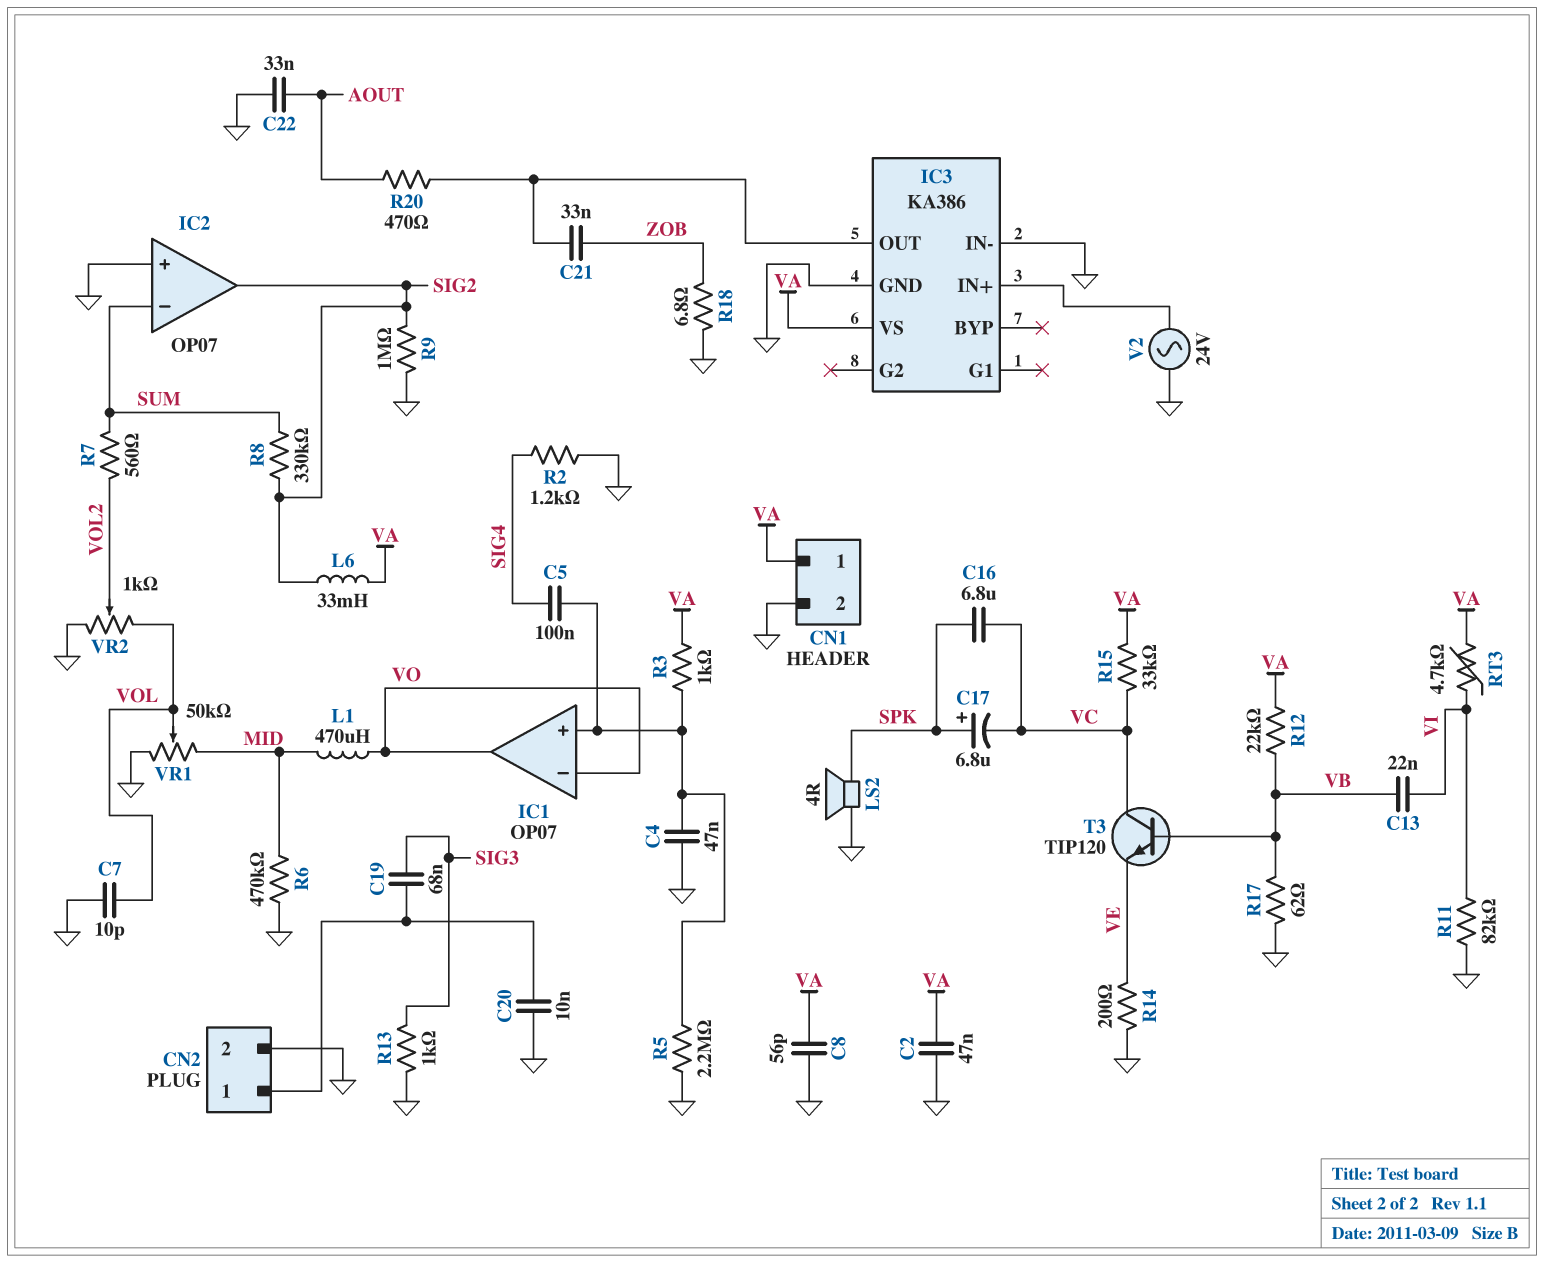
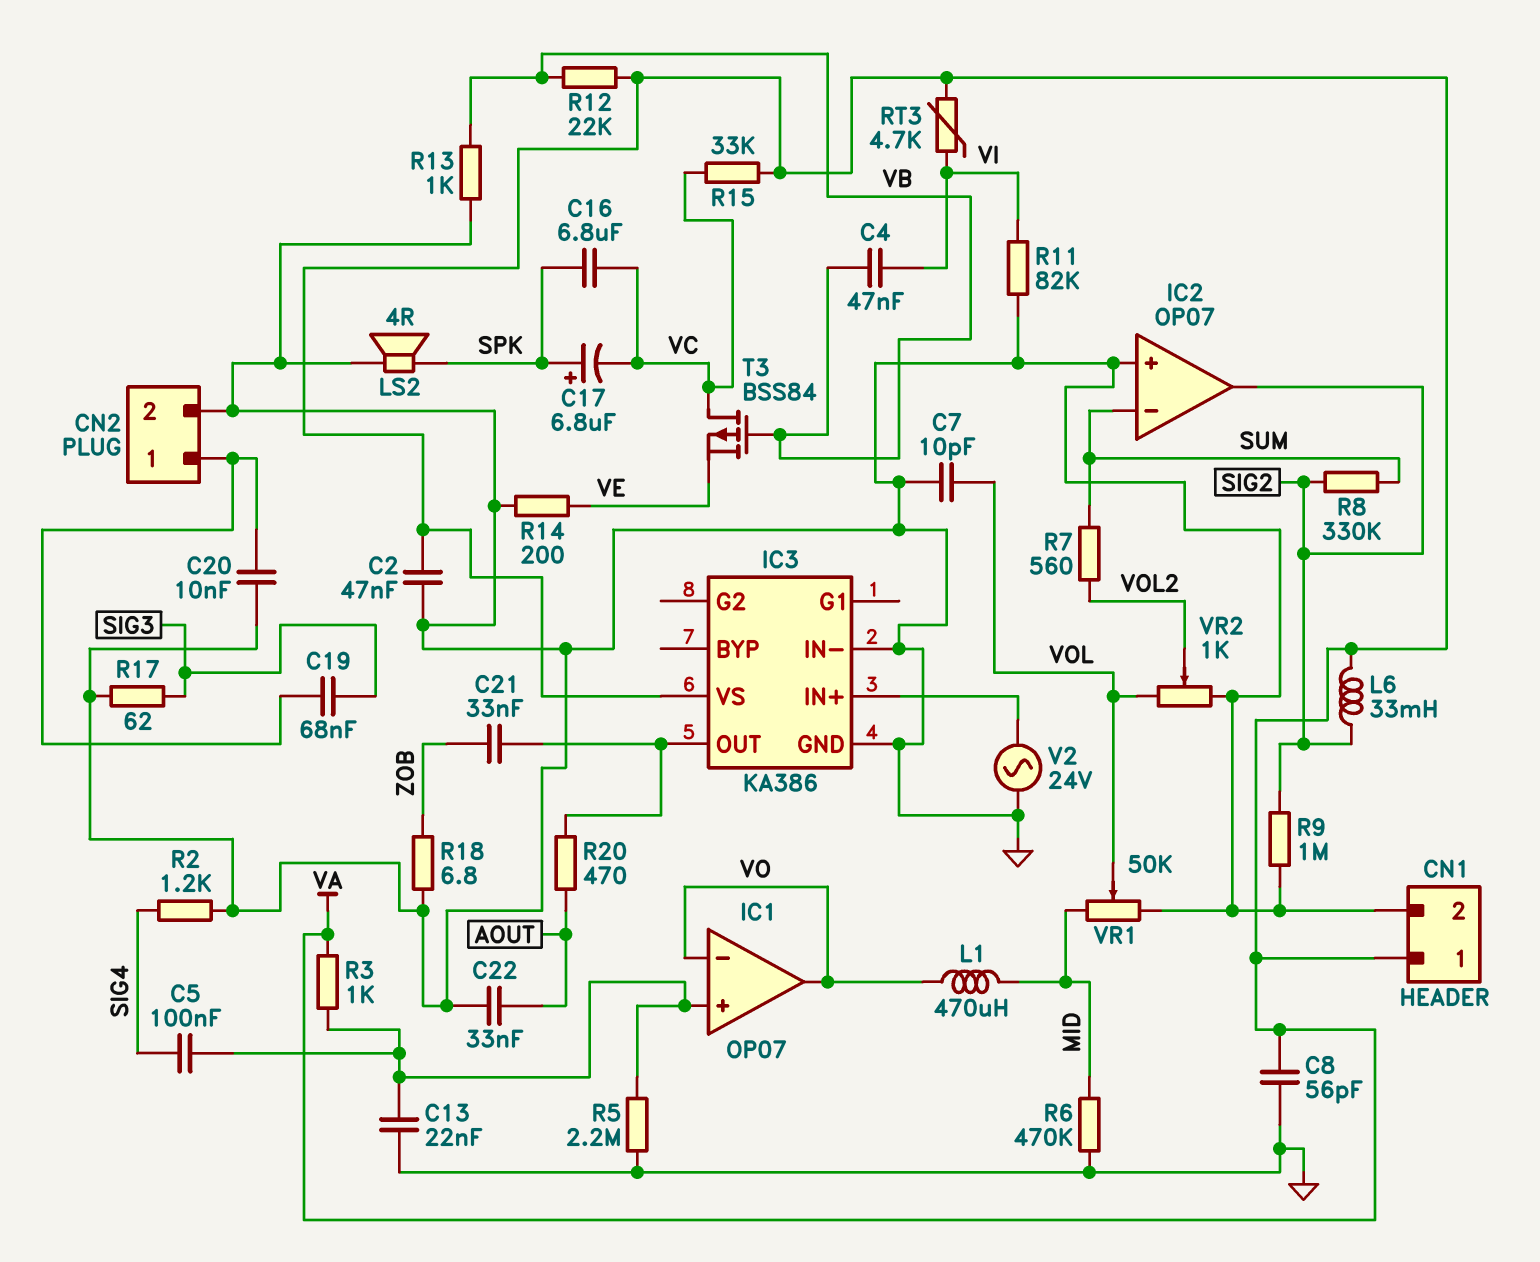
C4: 47nF (GND, IC1/in+) -> 47nF (VB, VI)
C13: 22nF (VB, VI) -> 22nF (GND, IC1/in+)
R13: 1k (GND, SIG3) -> 1k (GND, VB)
R17: 62 (GND, VB) -> 62 (GND, SIG3)
T3: NPN TIP120 (B VB, C VC, E VE) -> PMOS BSS84 (G VB, D VC, S VE)

